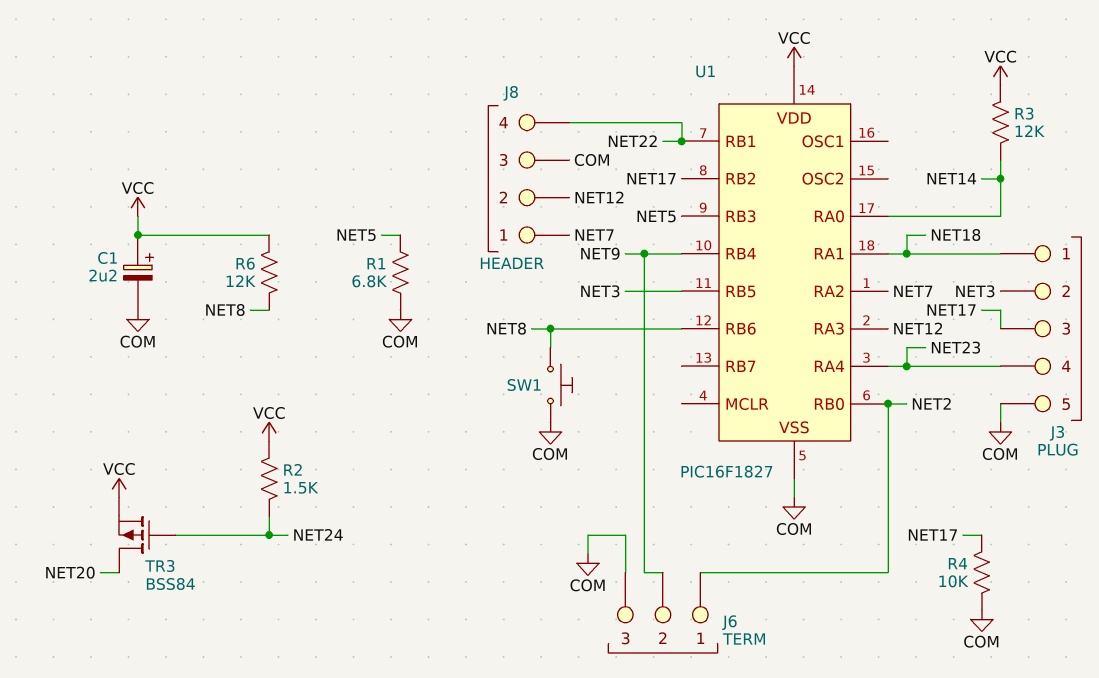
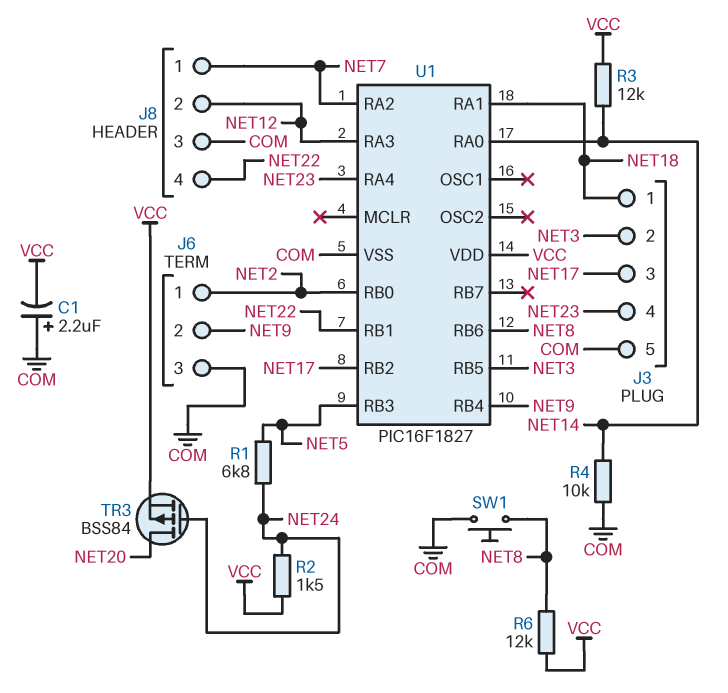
C1: 2.2uF (plus VCC, minus COM) -> 2.2uF (plus COM, minus VCC)
R1: 6.8k (COM, NET5) -> 6.8k (NET5, NET24)
R4: 10k (COM, NET17) -> 10k (COM, NET14)

